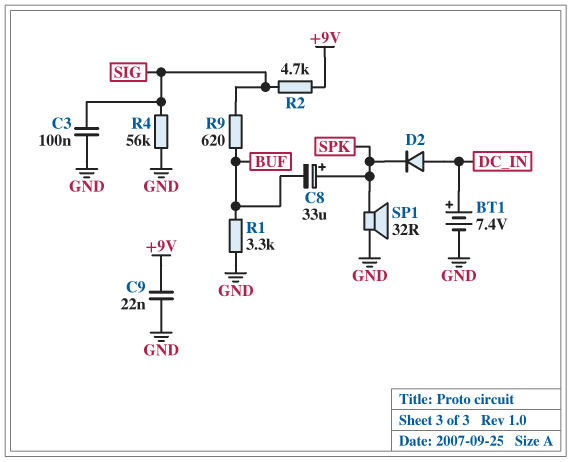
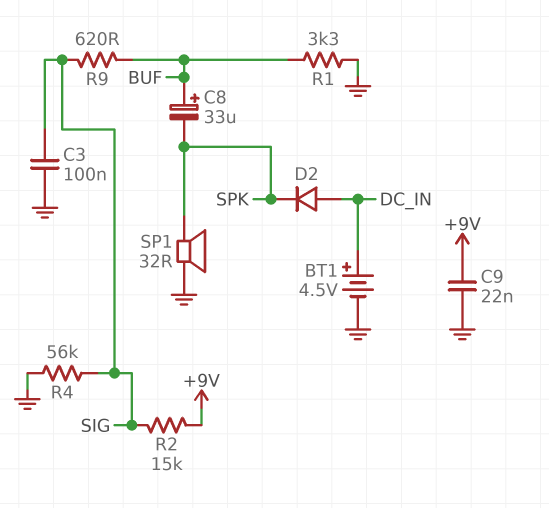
BT1: 7.4V (plus DC_IN, minus GND) -> 4.5V (plus DC_IN, minus GND)
C8: 33uF (plus SPK, minus BUF) -> 33uF (plus BUF, minus SPK)
R2: 4.7k (+9V, SIG) -> 15k (+9V, SIG)

